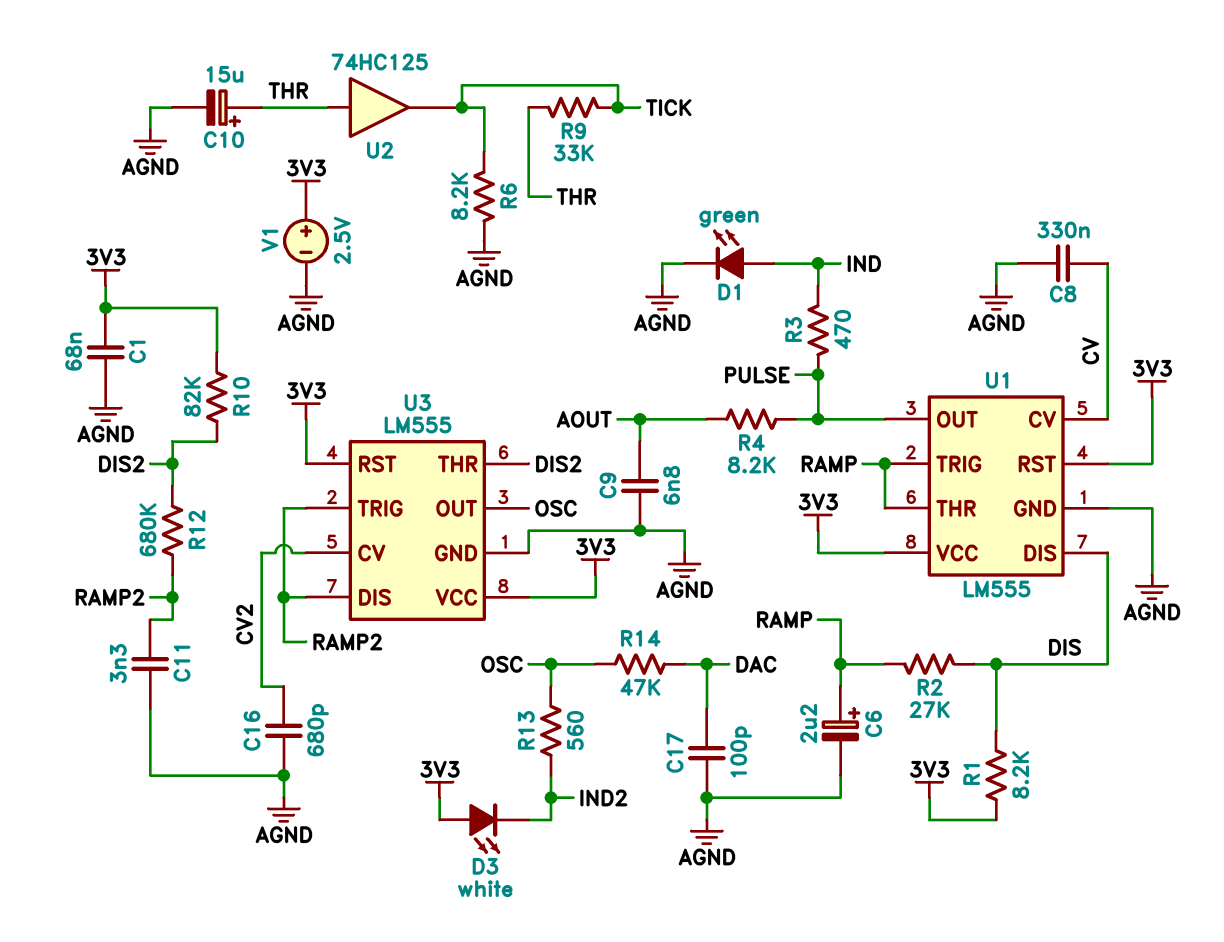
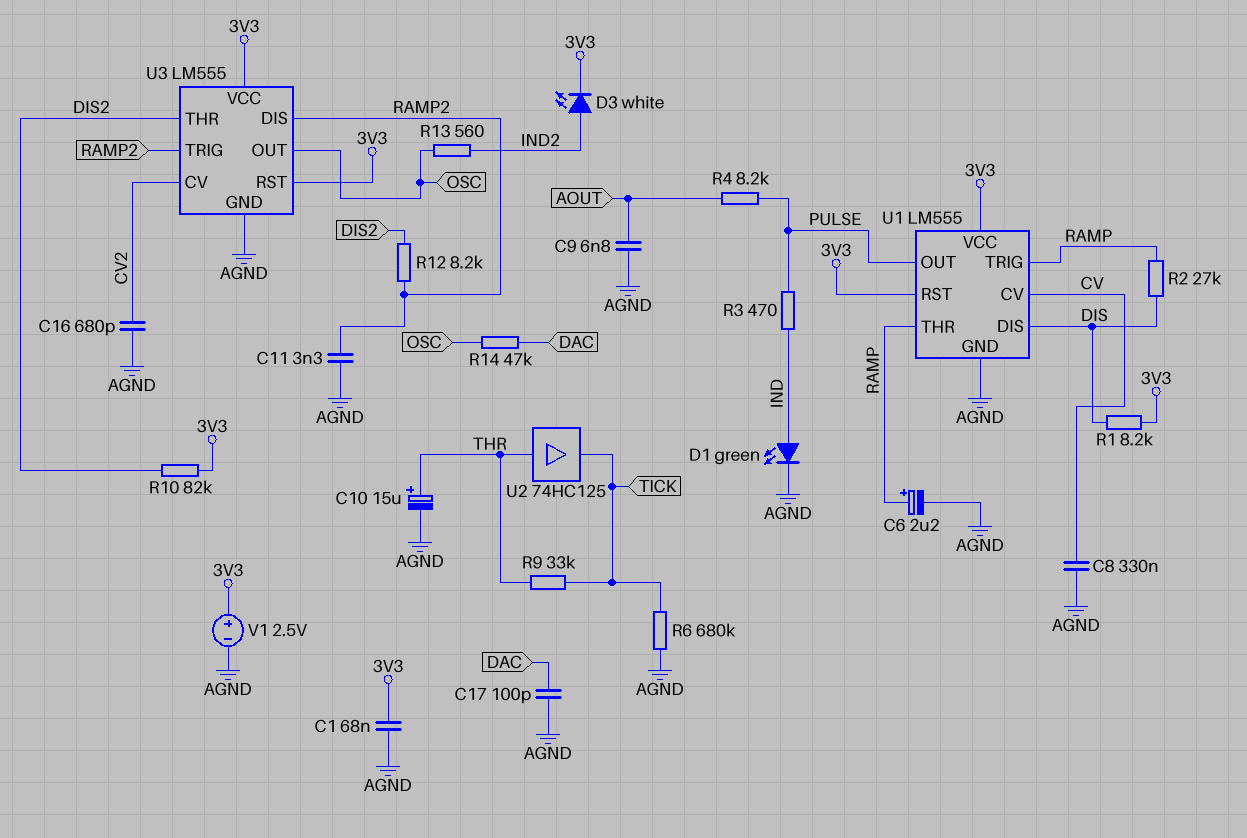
D3: LED white (A 3V3, K IND2) -> LED white (A IND2, K 3V3)
R6: 8.2k (AGND, TICK) -> 680k (AGND, TICK)
R12: 680k (DIS2, RAMP2) -> 8.2k (DIS2, RAMP2)

